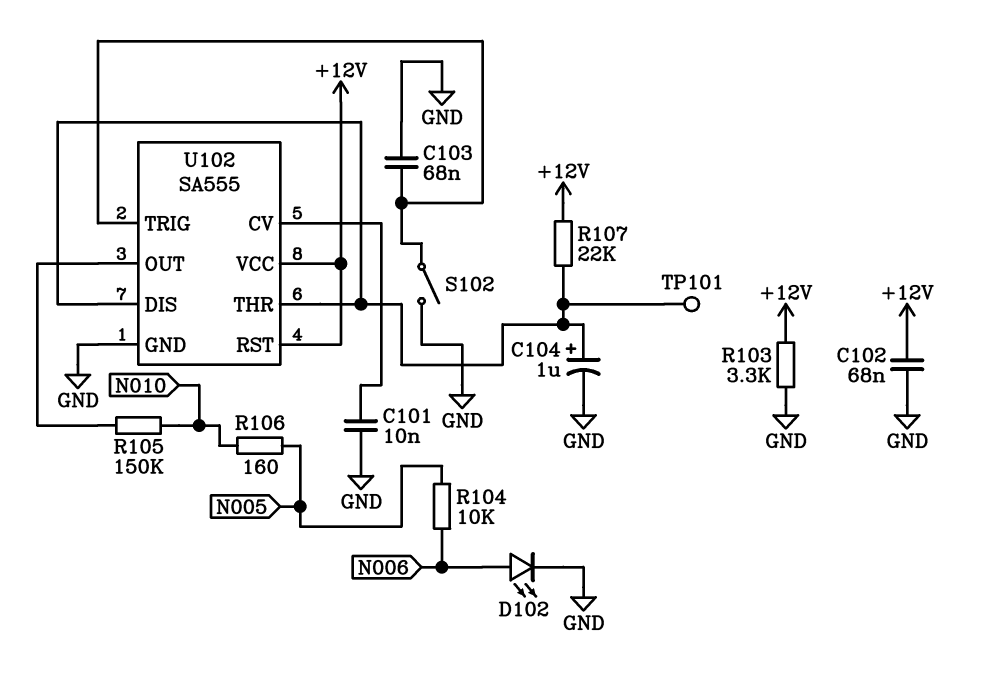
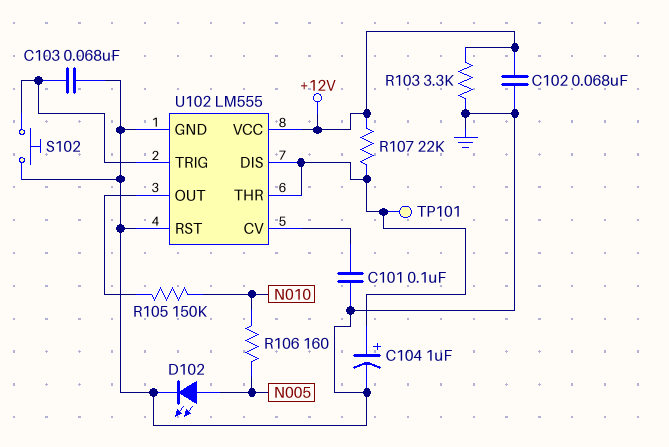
C101: 10nF (GND, U102/CV) -> 100nF (GND, U102/CV)
D102: LED (A N006, K GND) -> LED (A N005, K GND)
R104: 10k (N005, N006) -> none
S102: switch (GND, U102/TRIG) -> button (GND, U102/TRIG)
U102: SA555 -> LM555
U102 pin RST: +12V -> GND

